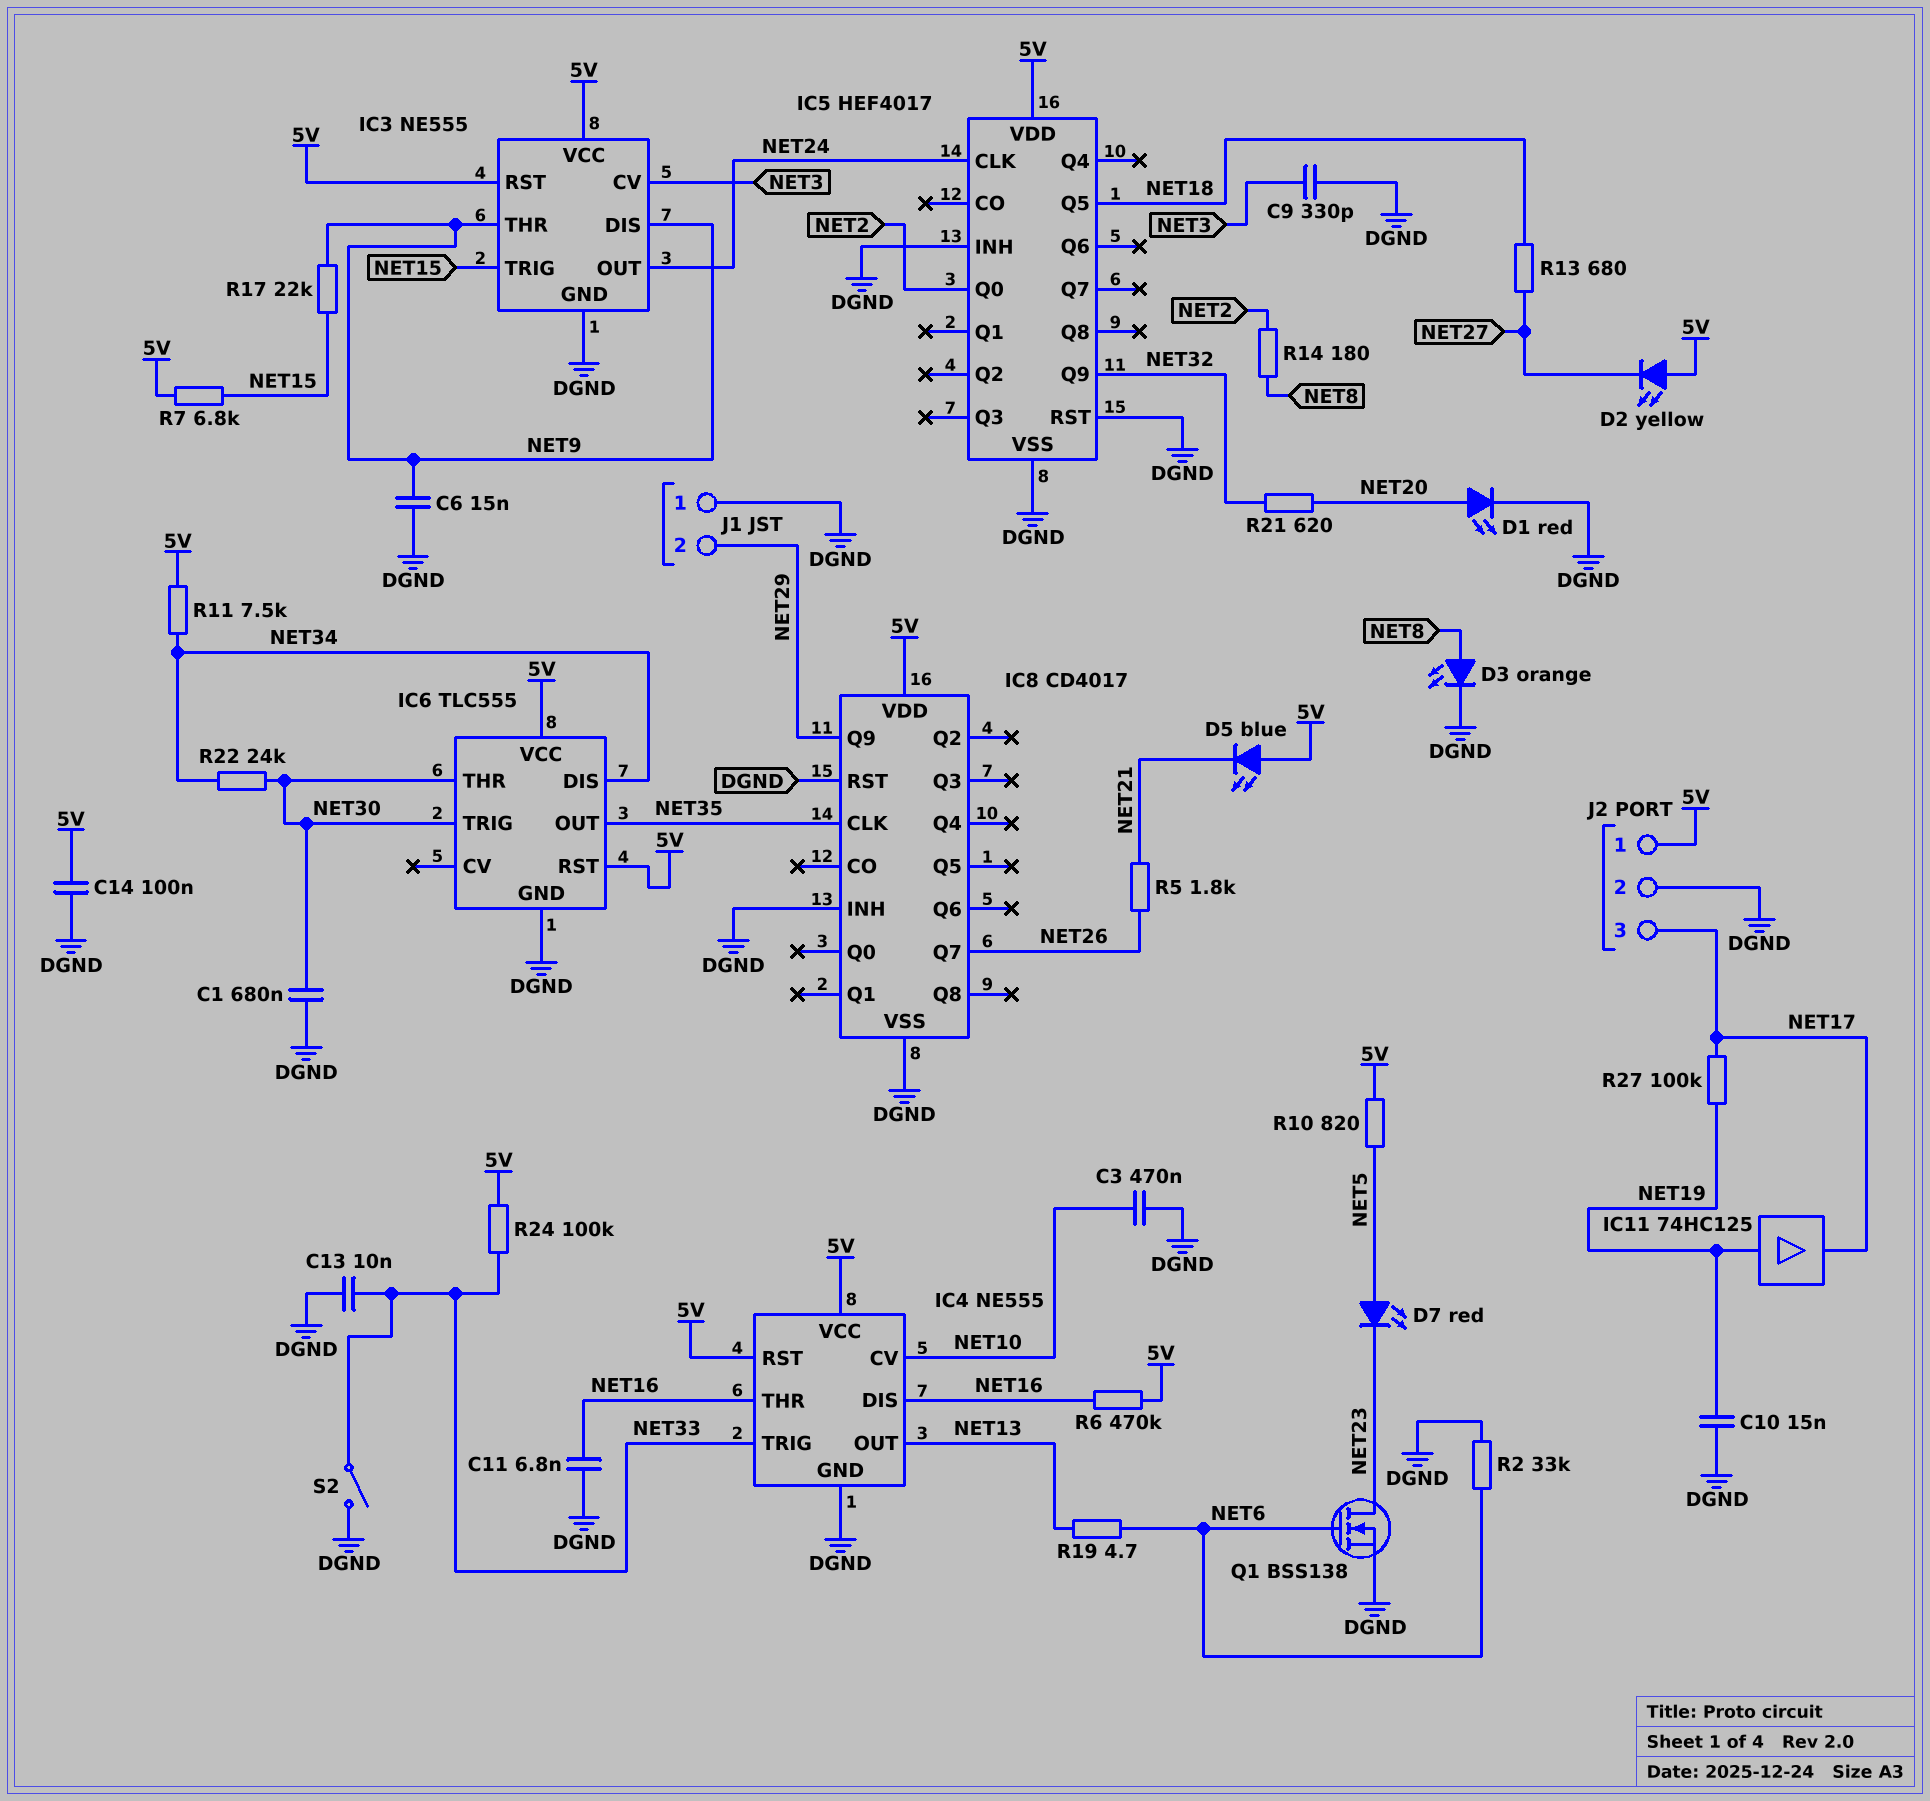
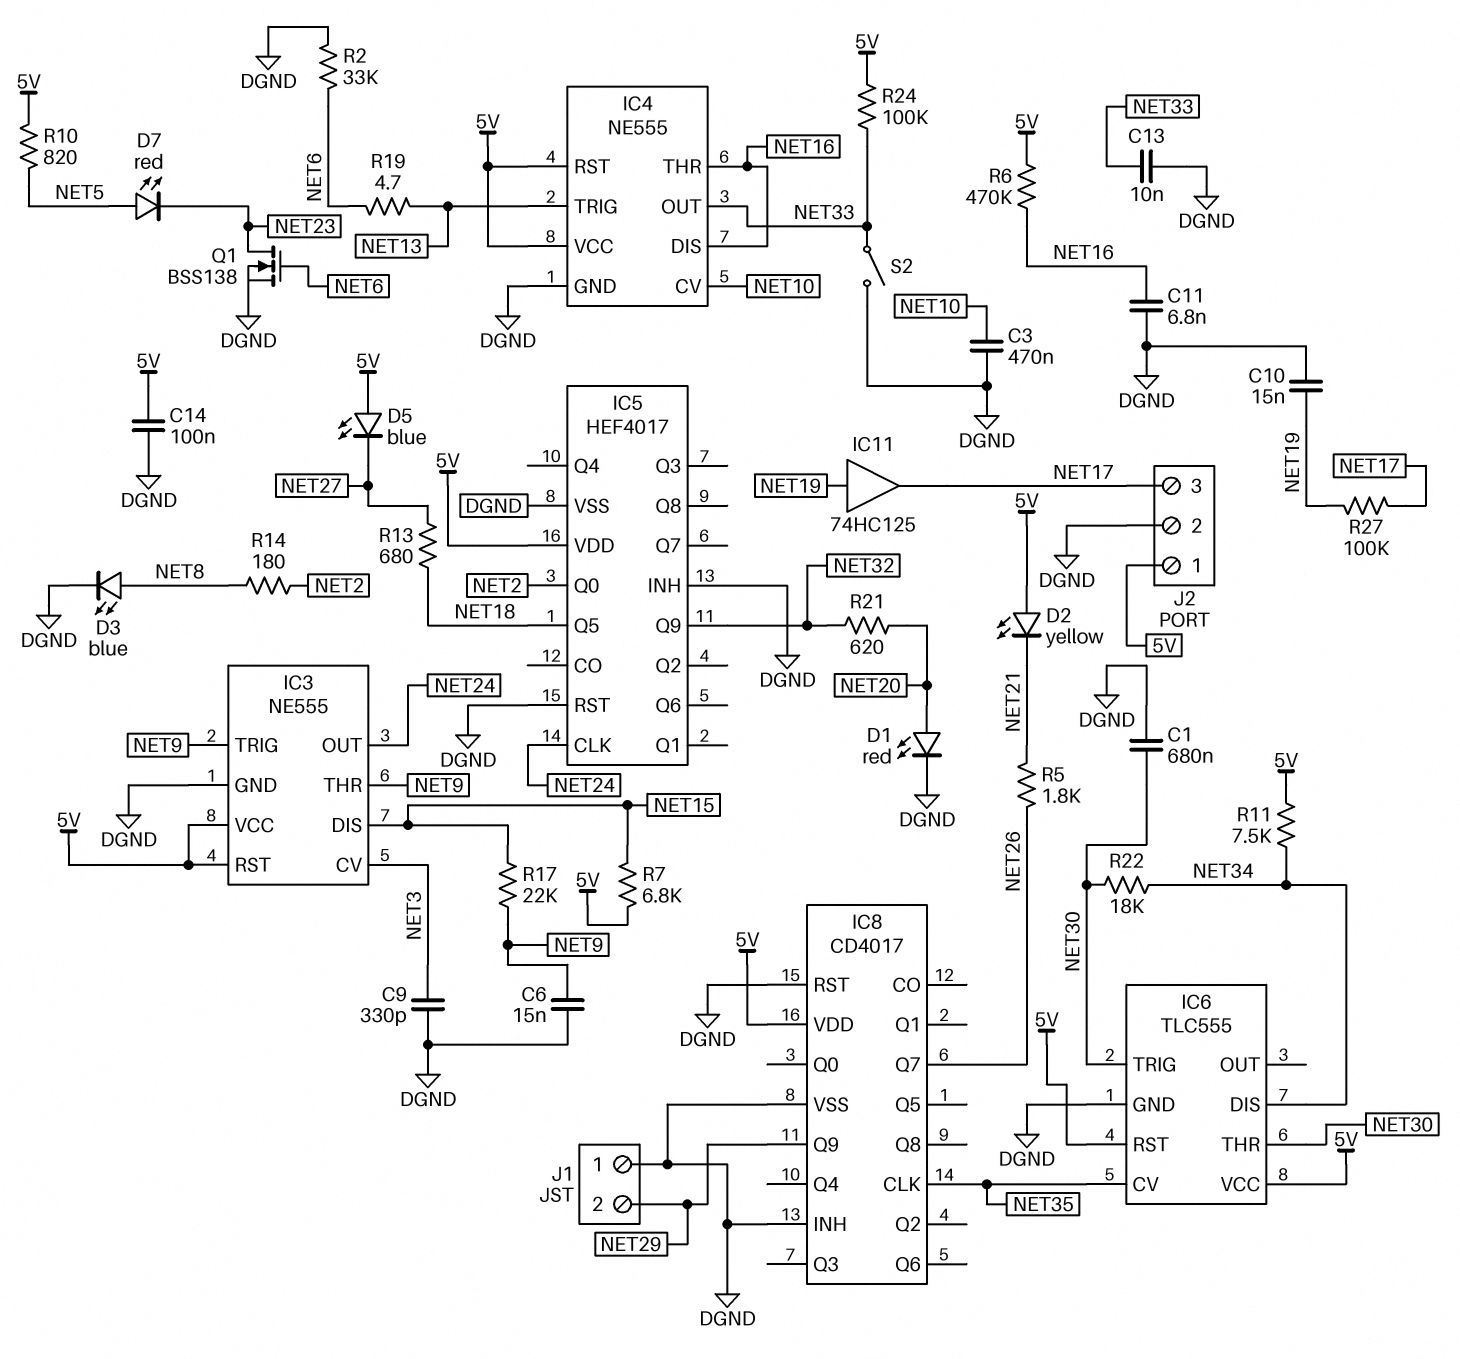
D2: LED yellow (A 5V, K NET27) -> LED yellow (A 5V, K NET21)
D3: LED orange (A NET8, K DGND) -> LED blue (A NET8, K DGND)
D5: LED blue (A 5V, K NET21) -> LED blue (A 5V, K NET27)
IC3 pin DIS: NET9 -> NET15
IC3 pin TRIG: NET15 -> NET9
IC4 pin OUT: NET13 -> NET33
IC4 pin TRIG: NET33 -> NET13
IC6 pin CV: none -> NET35
IC6 pin OUT: NET35 -> none
R22: 24k (NET30, NET34) -> 18k (NET30, NET34)

